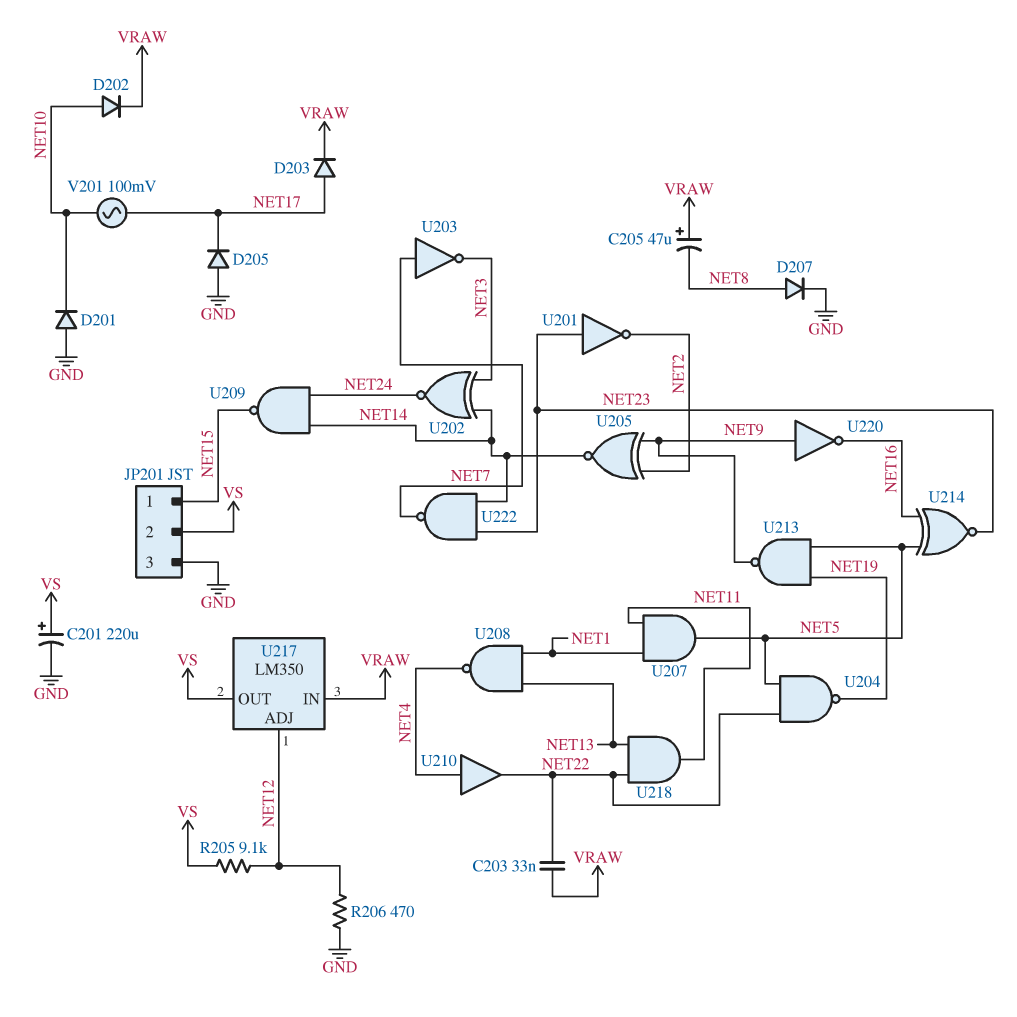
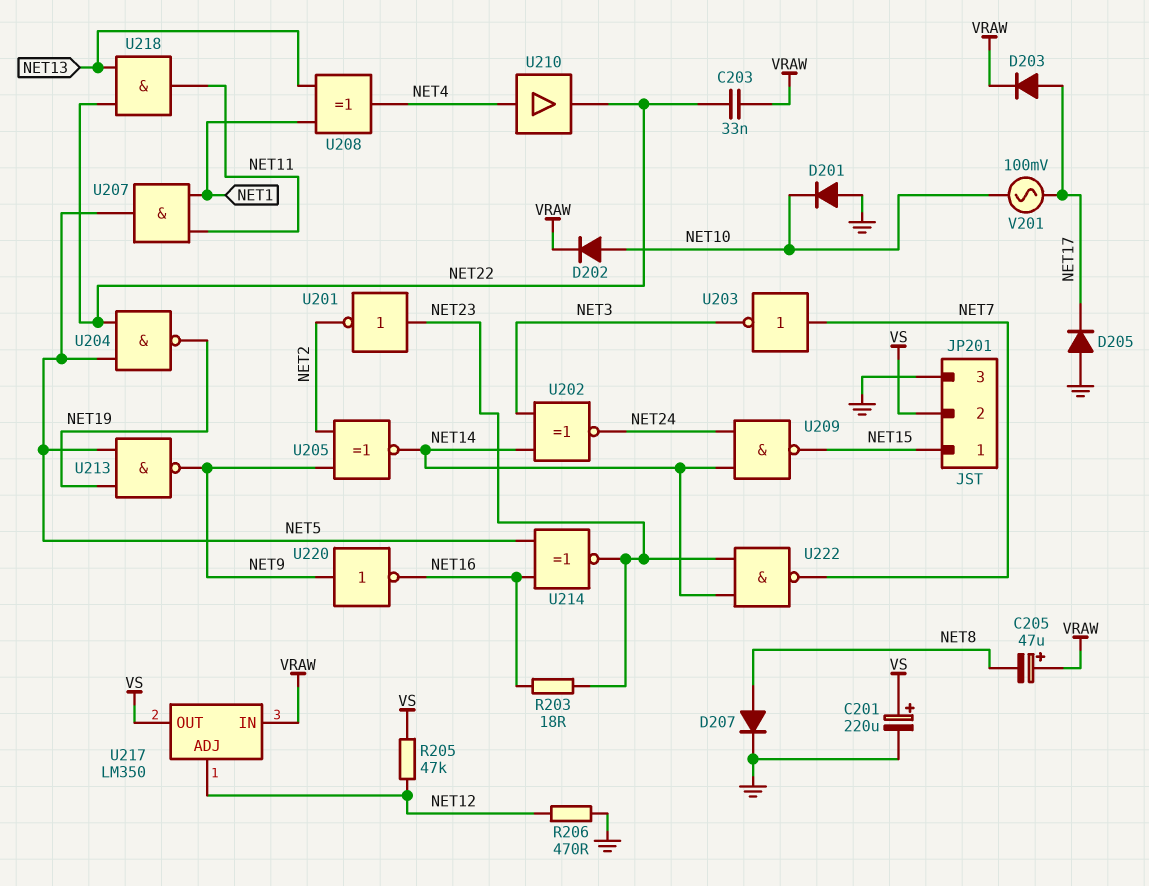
R203: none -> 18 (NET16, NET23)
R205: 9.1k (NET12, VS) -> 47k (NET12, VS)
U208: NAND (in NET1, in NET13, out NET4) -> XOR (in NET1, in NET13, out NET4)

